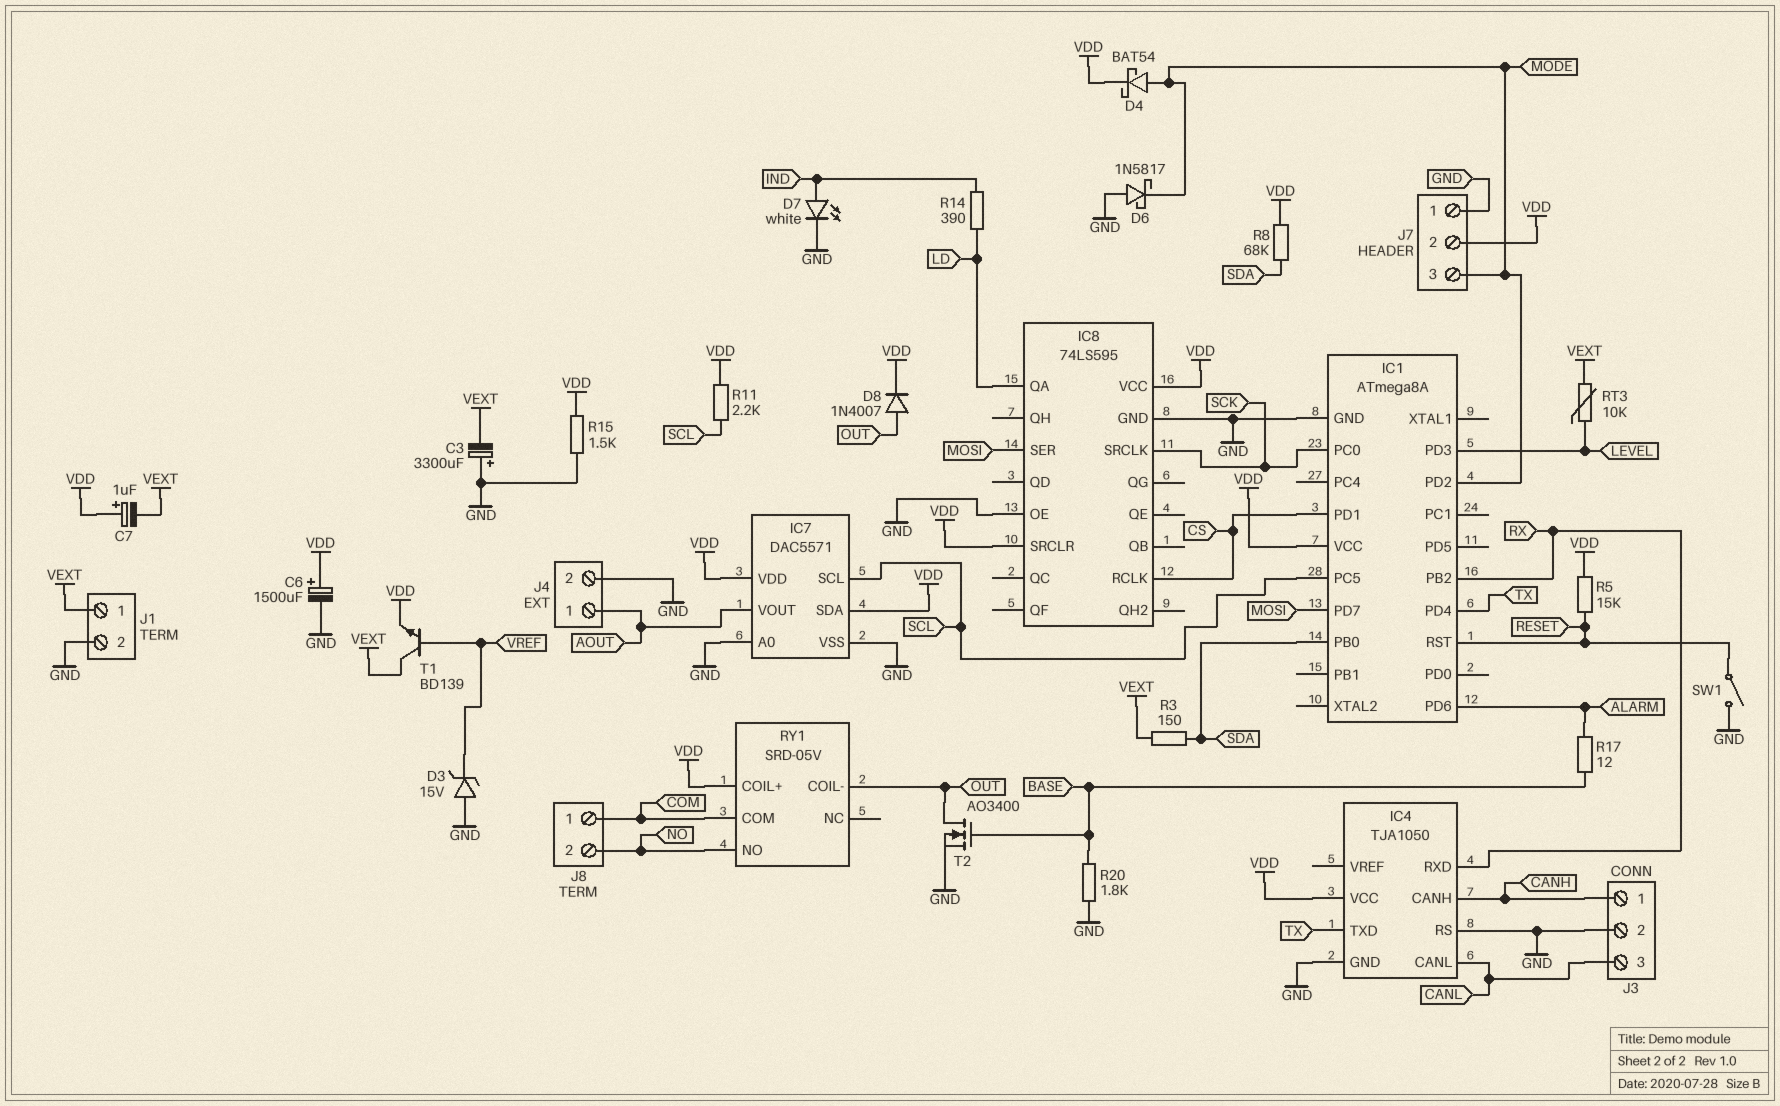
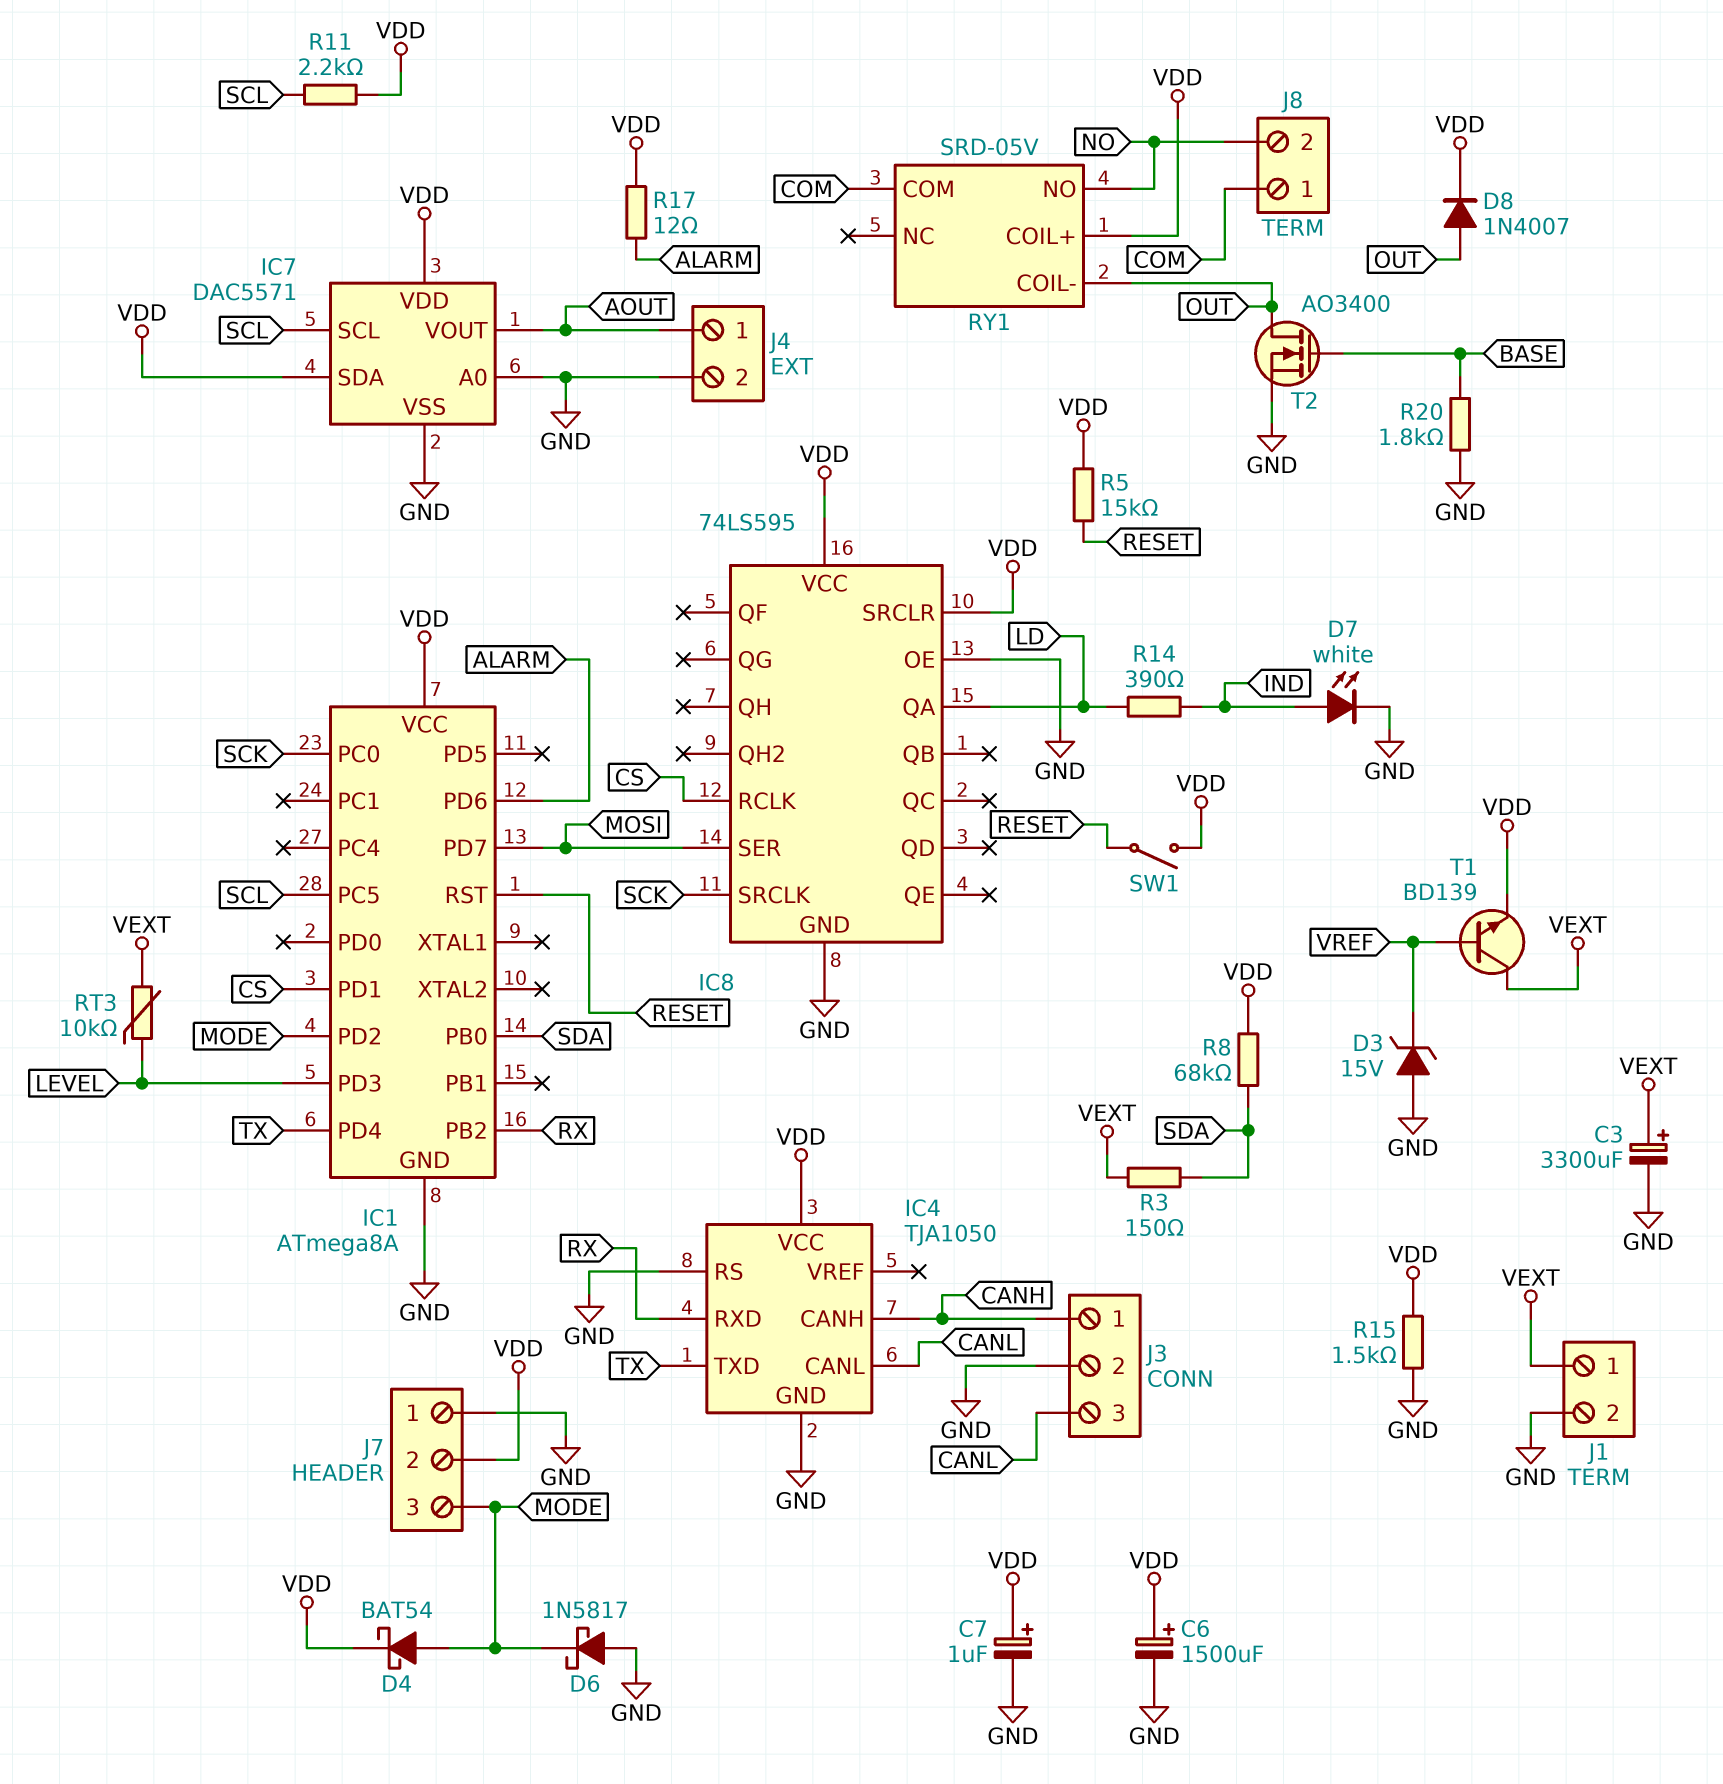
C3: 3300uF (plus GND, minus VEXT) -> 3300uF (plus VEXT, minus GND)
C7: 1uF (plus VDD, minus VEXT) -> 1uF (plus VDD, minus GND)
R17: 12 (ALARM, BASE) -> 12 (ALARM, VDD)
SW1: switch (GND, RESET) -> switch (RESET, VDD)

